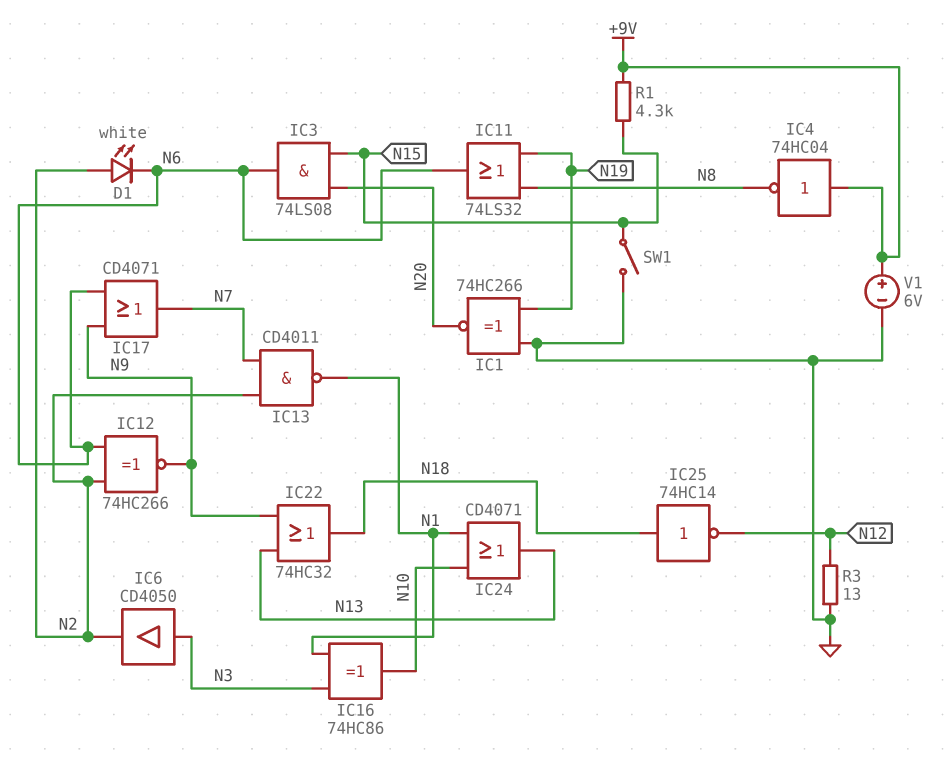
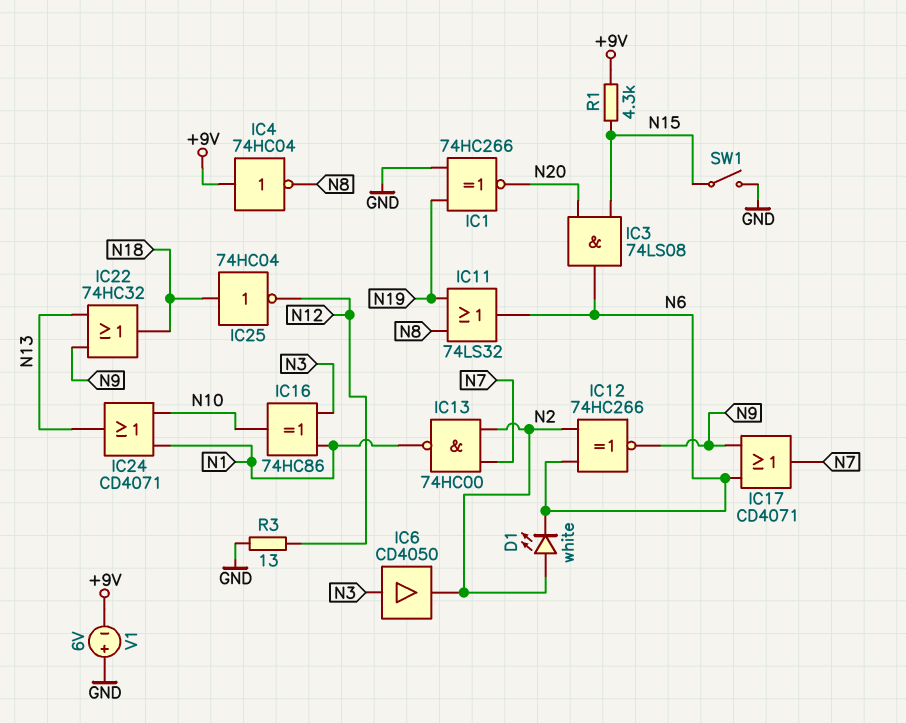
IC13: NAND CD4011 (in N2, in N7, out N1) -> NAND 74HC00 (in N2, in N7, out N1)
IC25: NOT 74HC14 (in N18, out N12) -> NOT 74HC04 (in N18, out N12)
V1: 6V (plus +9V, minus GND) -> 6V (plus GND, minus +9V)

